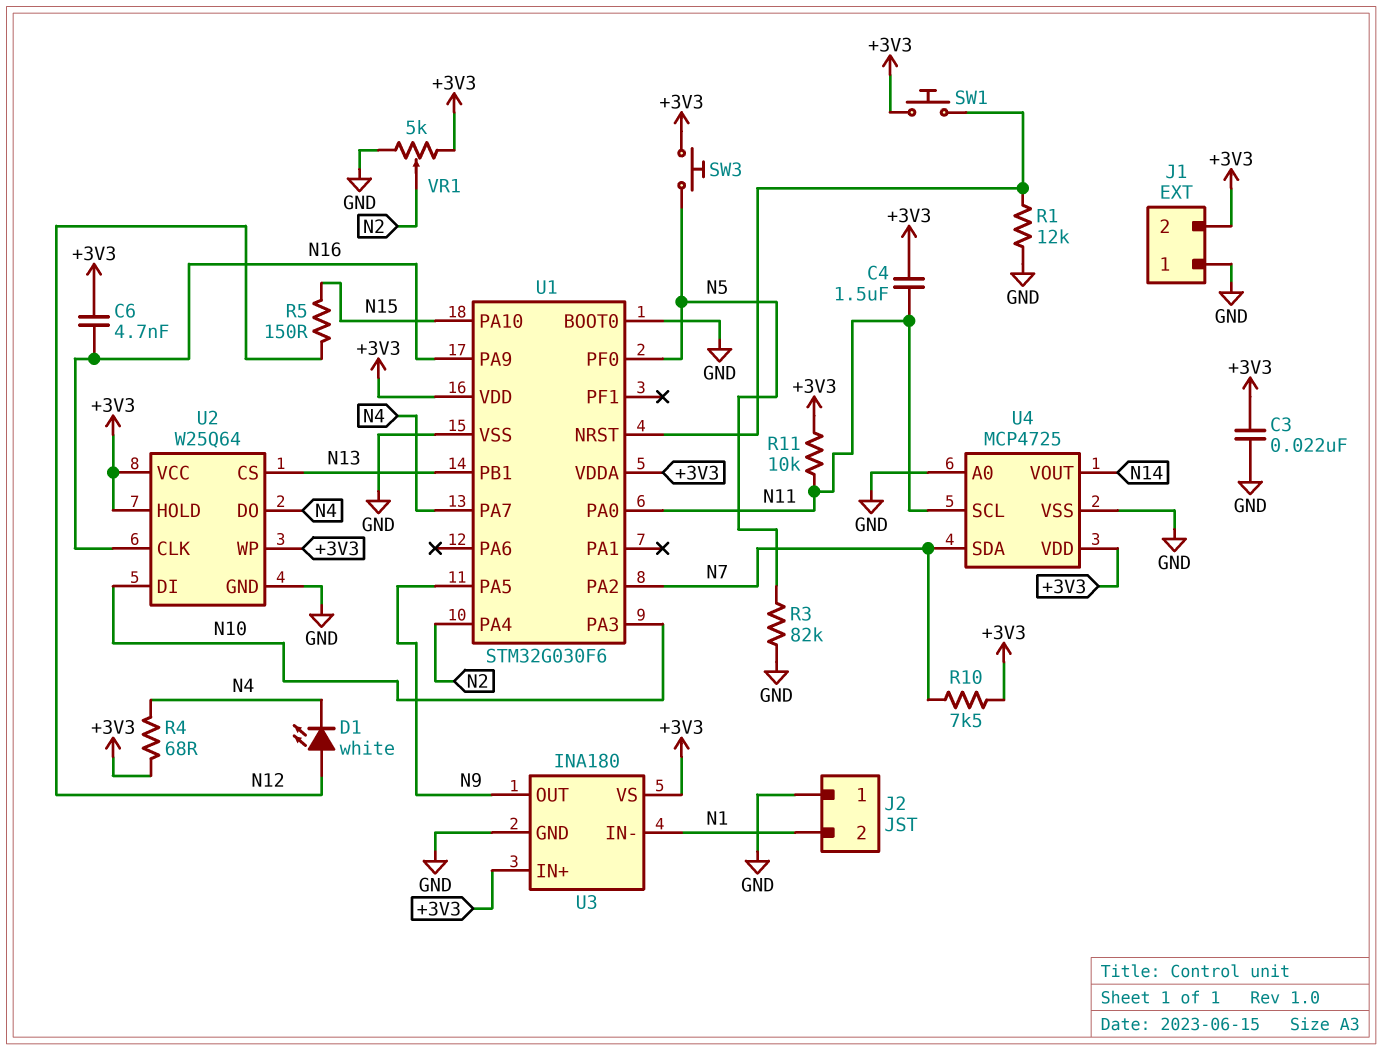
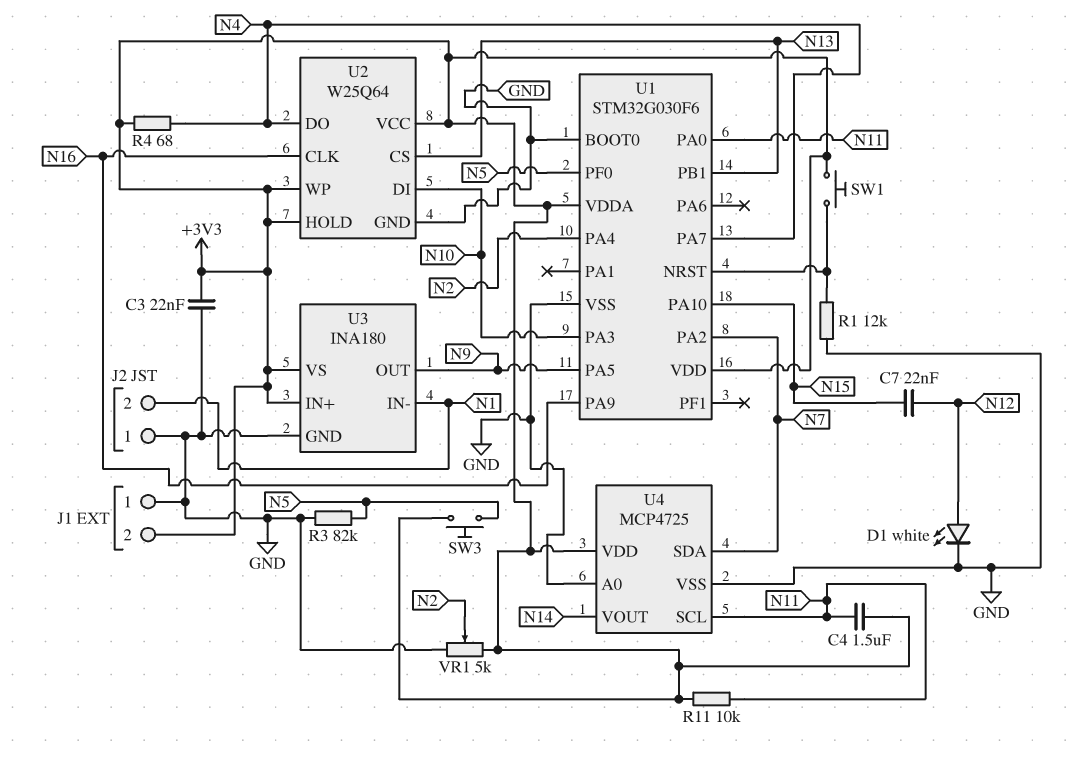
C6: 4.7nF (+3V3, N16) -> none
C7: none -> 22nF (N12, N15)
D1: LED white (A N12, K N4) -> LED white (A N12, K GND)
R5: 150 (N12, N15) -> none
R10: 7.5k (+3V3, N7) -> none

